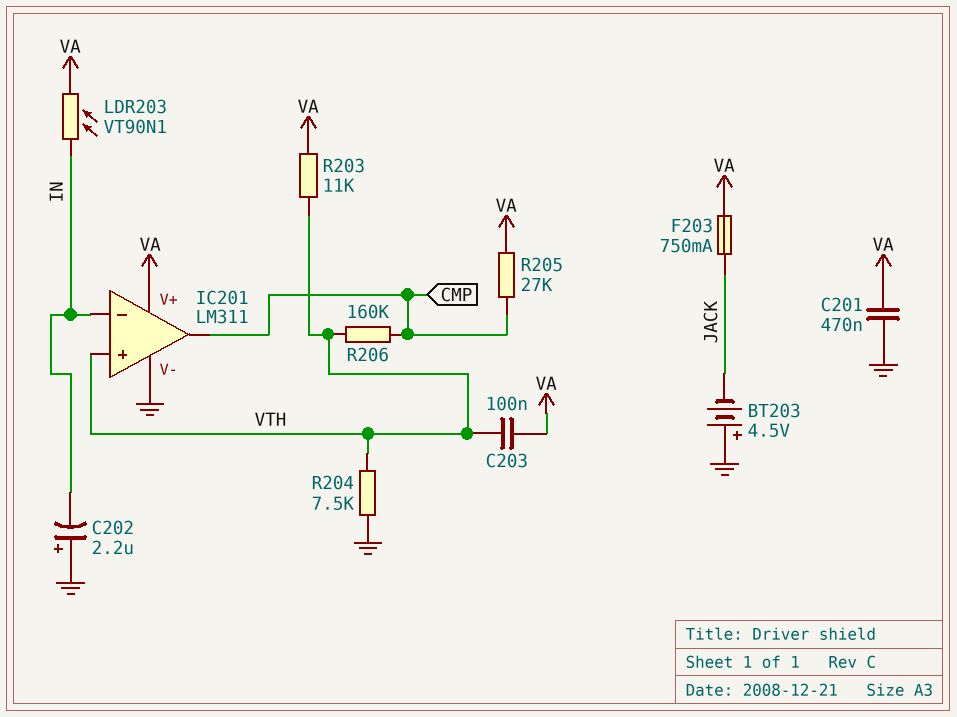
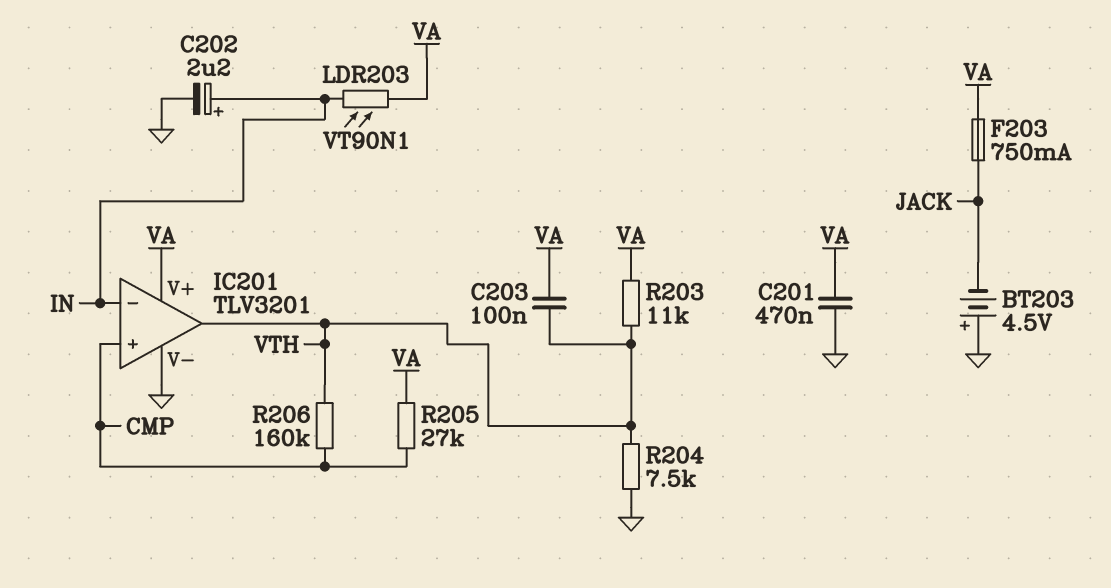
C202: 2.2uF (plus GND, minus IN) -> 2.2uF (plus IN, minus GND)
IC201: LM311 -> TLV3201
IC201 pin in+: VTH -> CMP
IC201 pin out: CMP -> VTH

